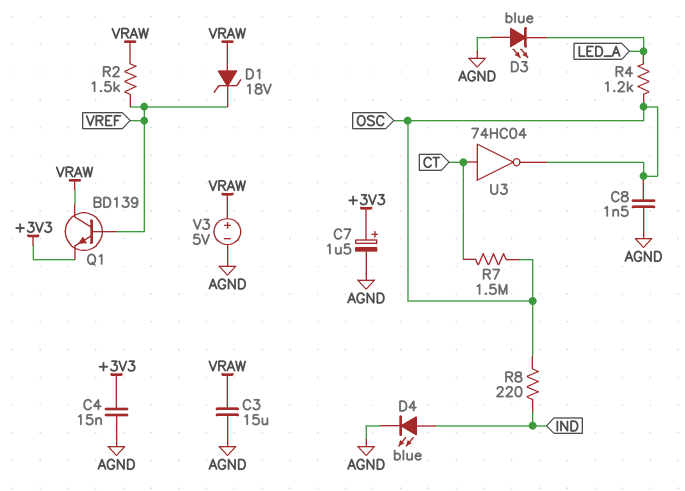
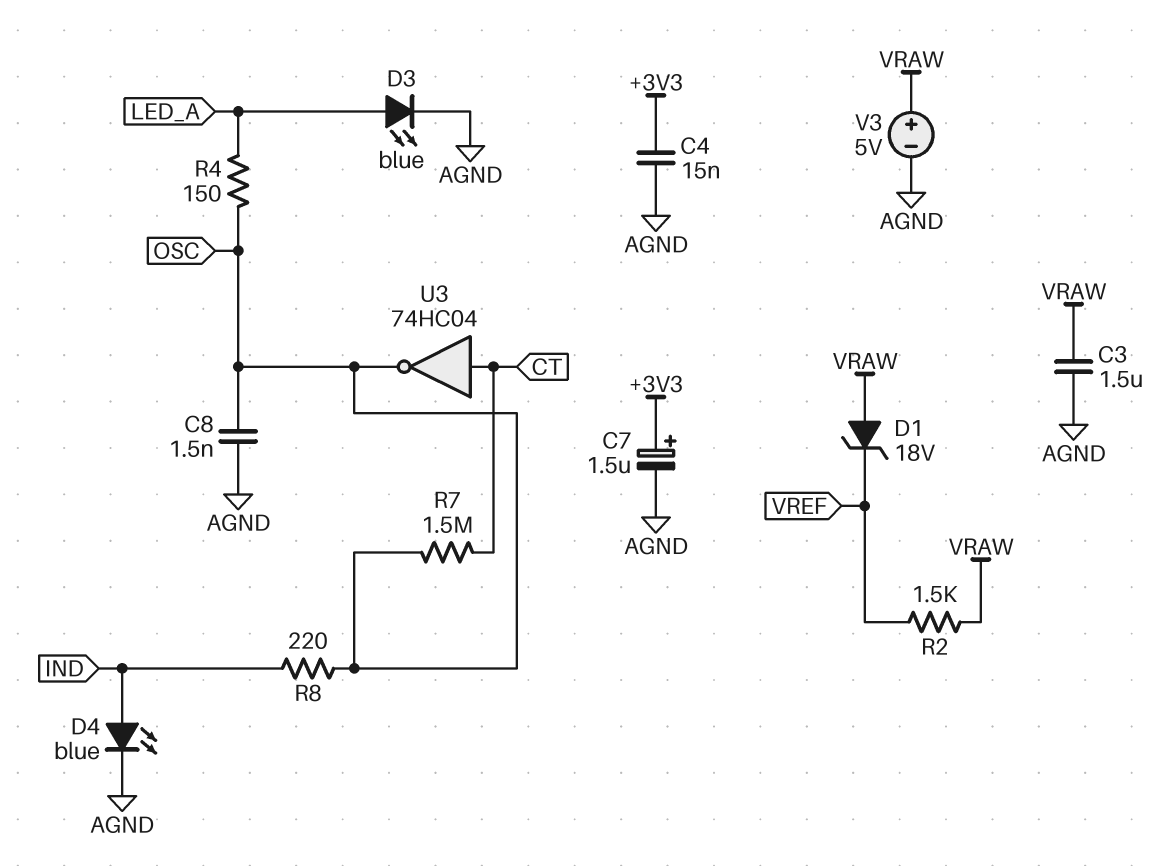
C3: 15uF (AGND, VRAW) -> 1.5uF (AGND, VRAW)
D3: LED blue (A AGND, K LED_A) -> LED blue (A LED_A, K AGND)
Q1: NPN BD139 (B VREF, C VRAW, E +3V3) -> none
R4: 1.2k (LED_A, OSC) -> 150 (LED_A, OSC)

